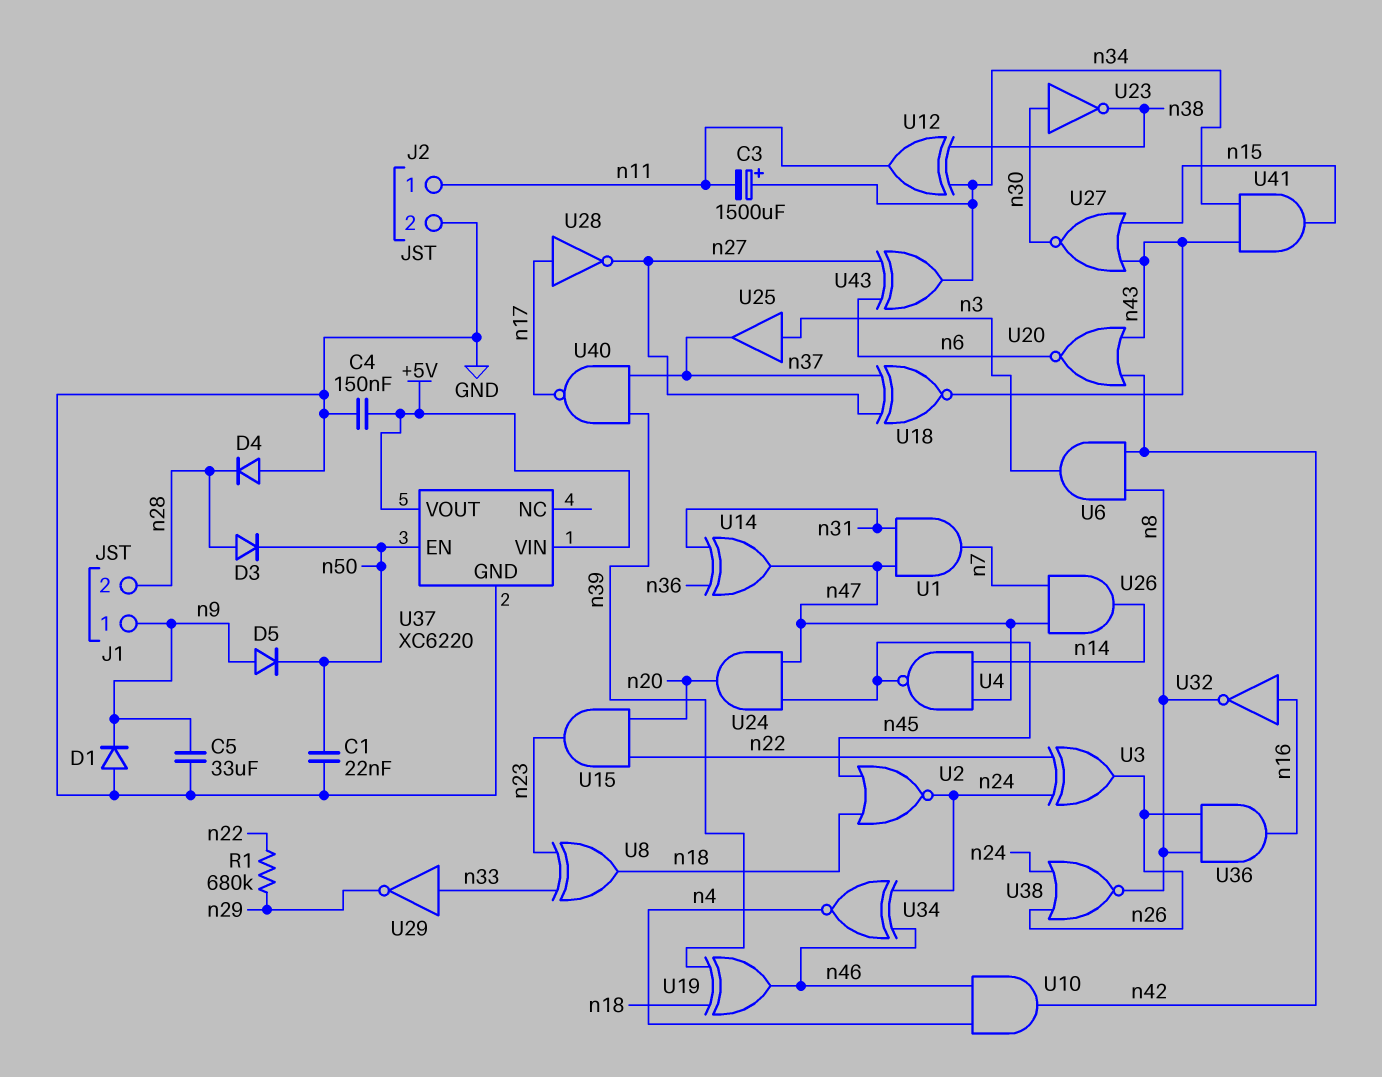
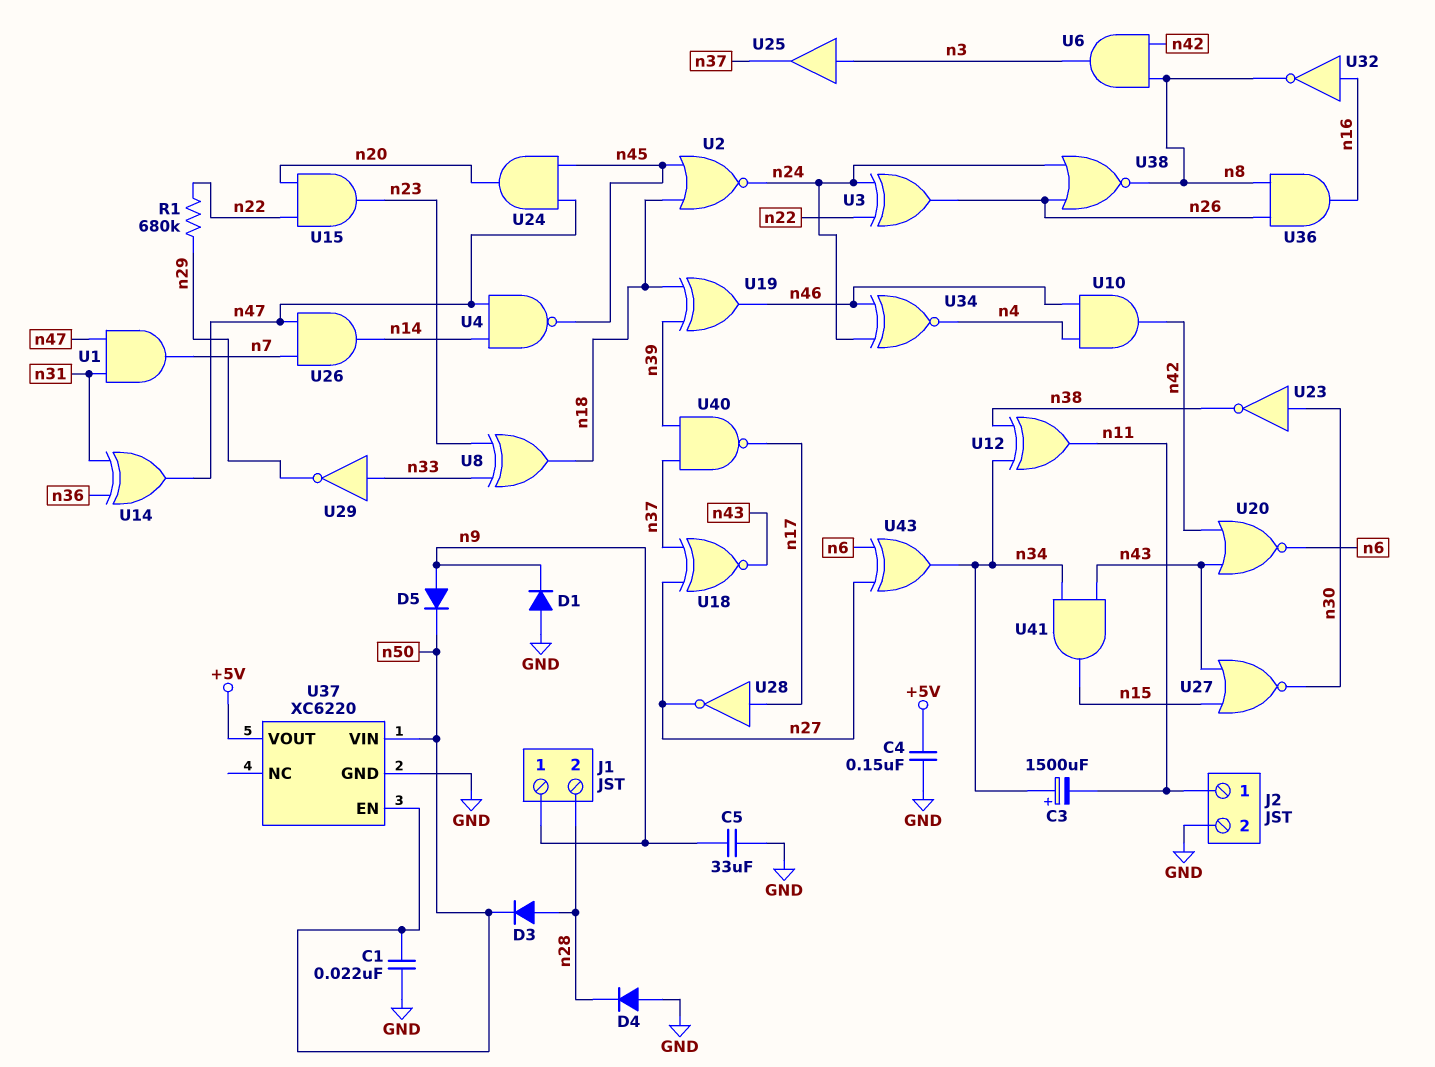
U37 pin VIN: +5V -> n50

